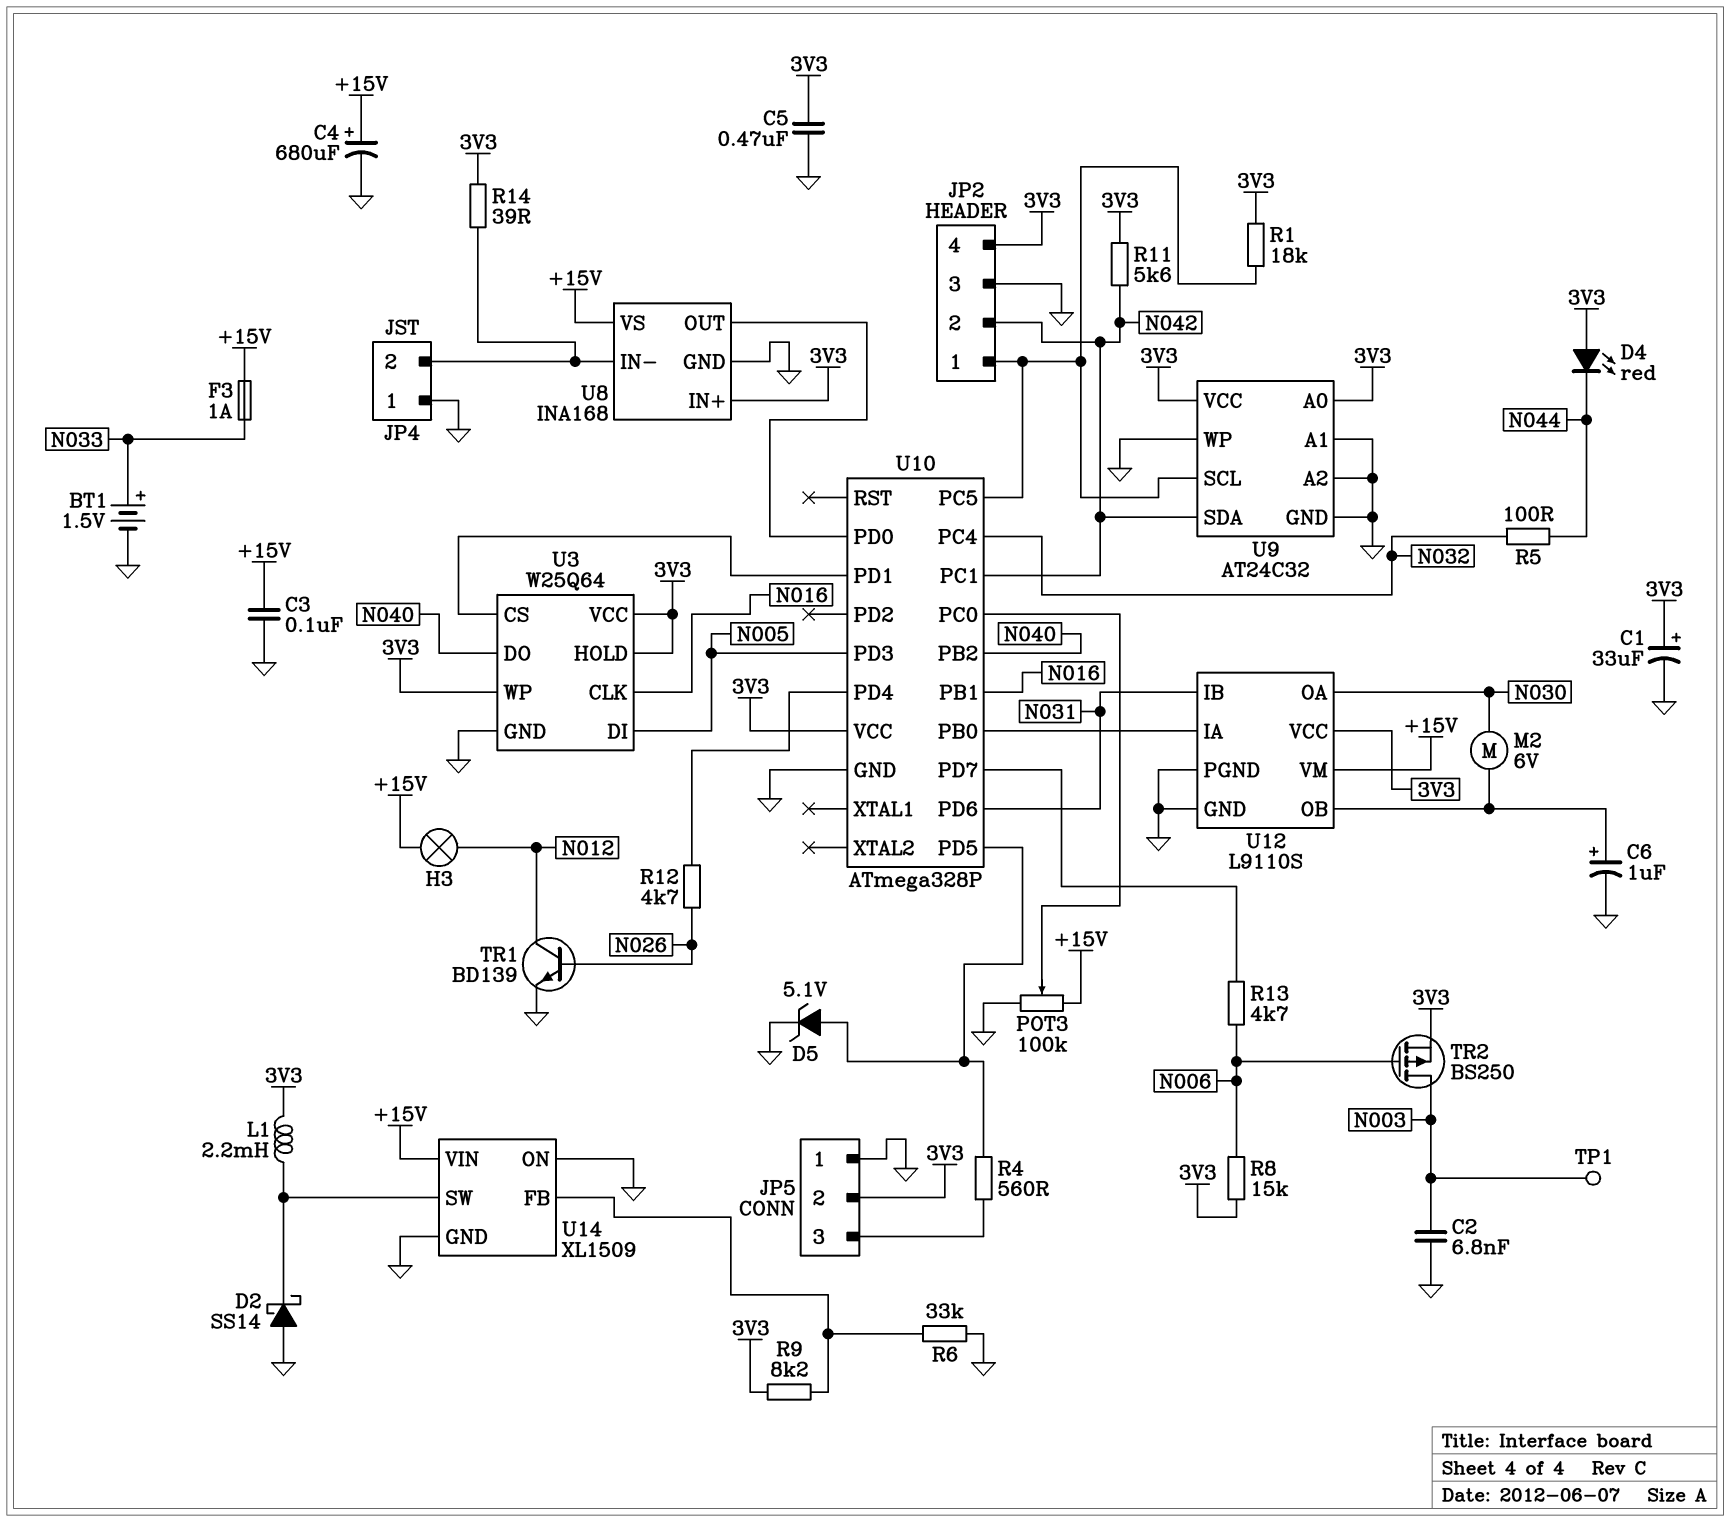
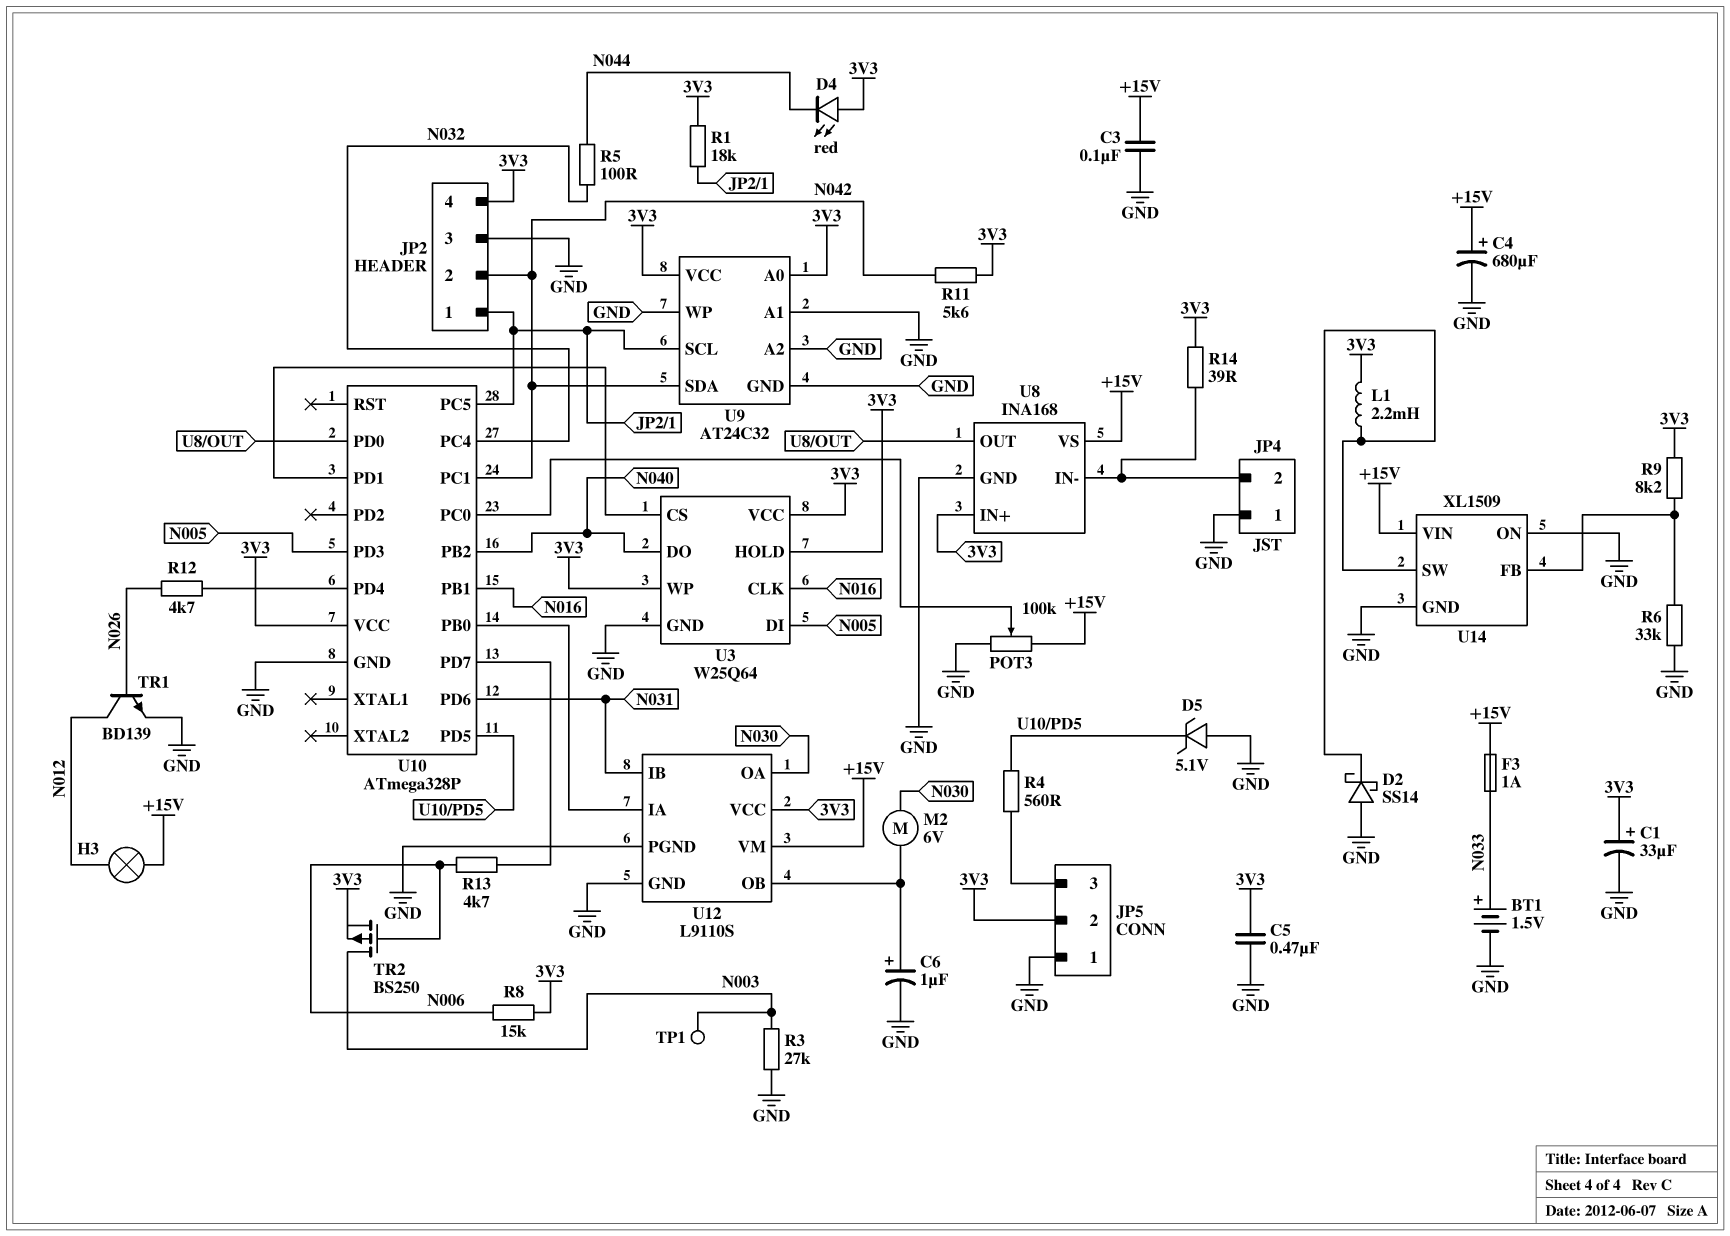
C2: 6.8nF (GND, N003) -> none
D5: zener 5.1V (A U10/PD5, K GND) -> zener 5.1V (A GND, K U10/PD5)
R3: none -> 27k (GND, N003)

